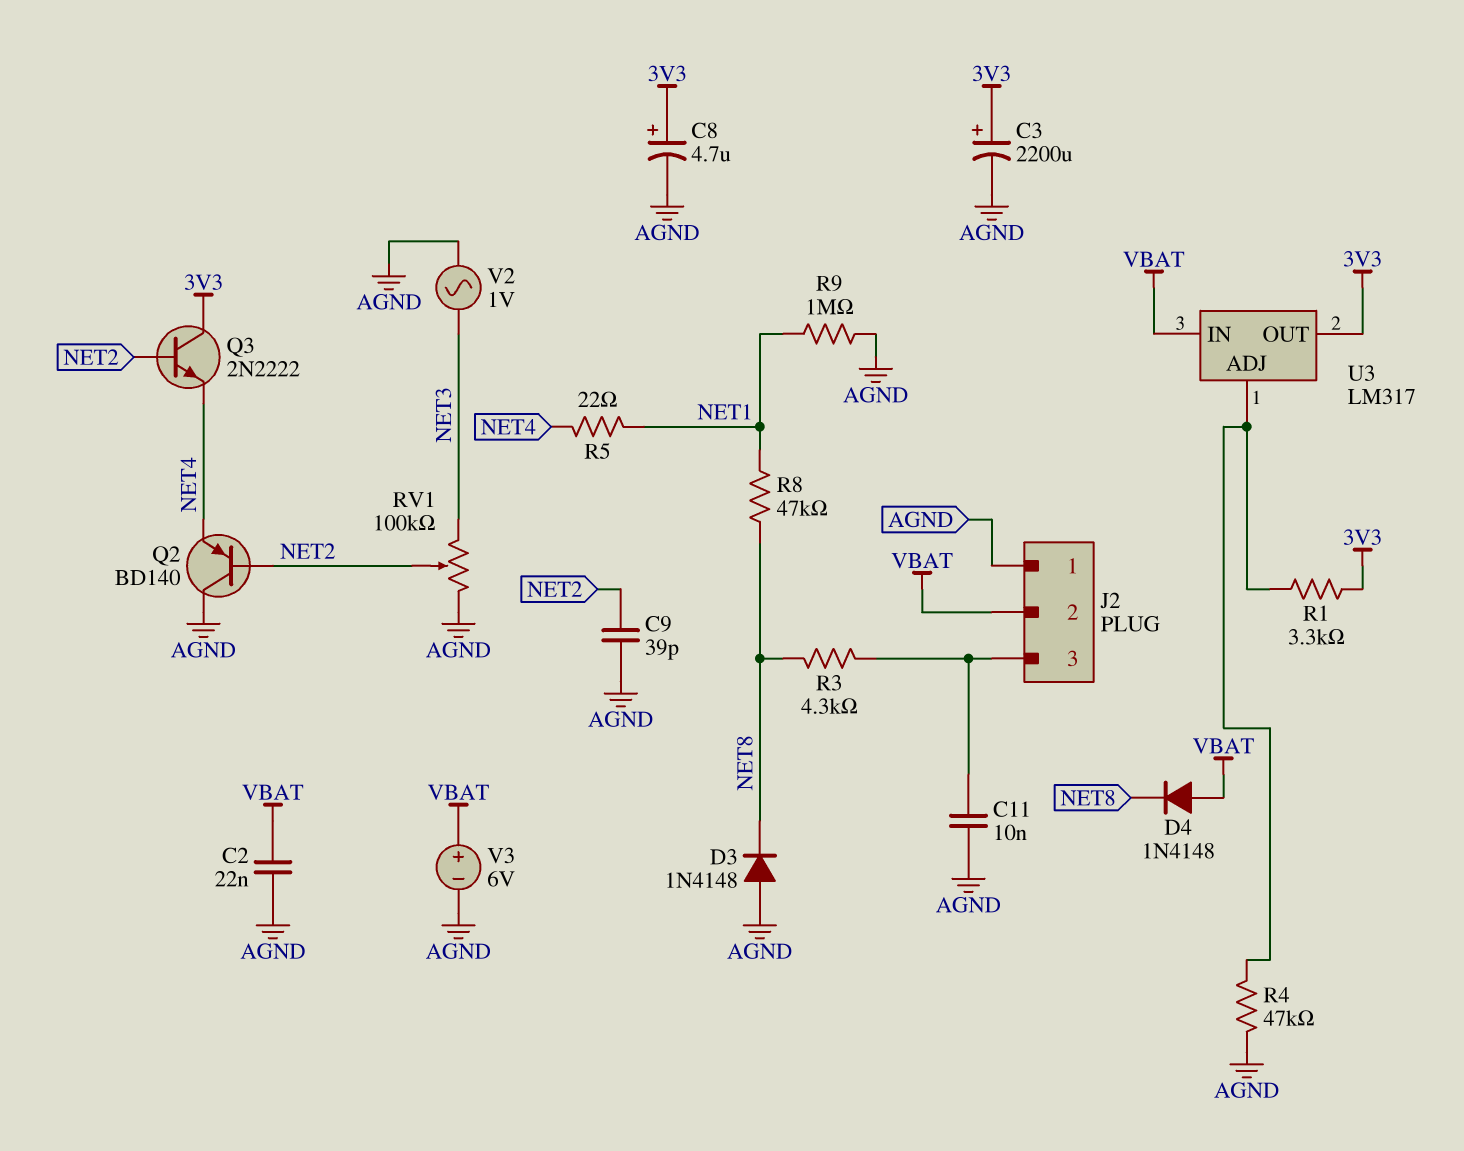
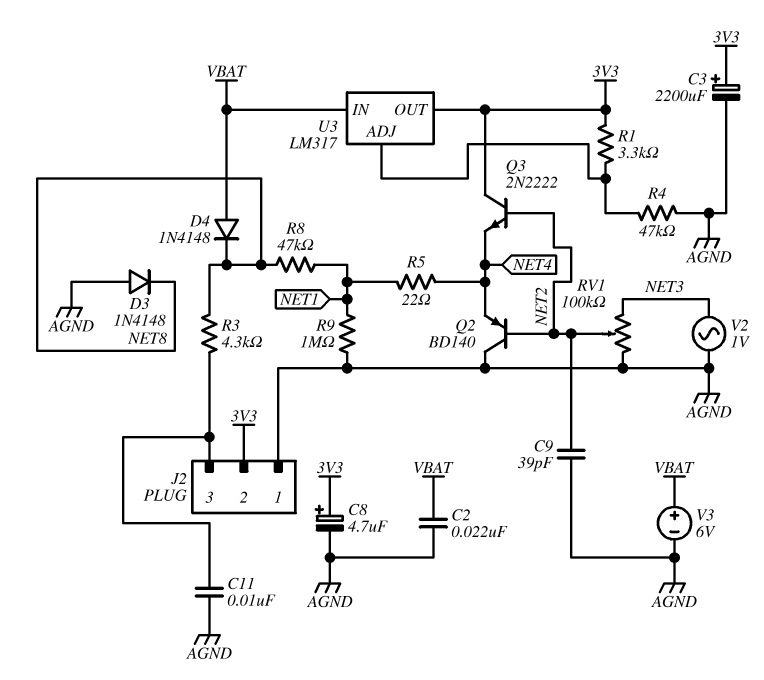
J2 pin 2: VBAT -> 3V3

